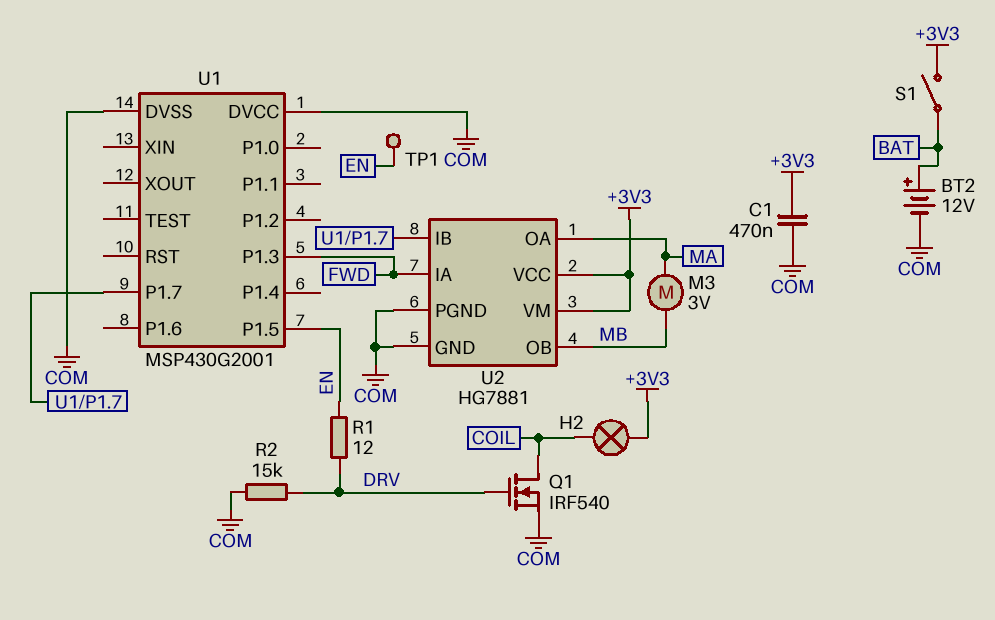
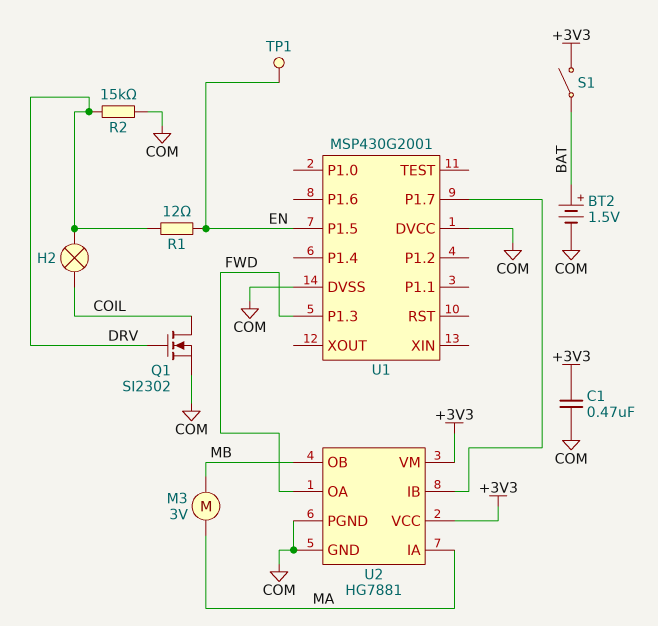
BT2: 12V (plus BAT, minus COM) -> 1.5V (plus BAT, minus COM)
H2: lamp (+3V3, COIL) -> lamp (COIL, DRV)
Q1: NMOS IRF540 (G DRV, D COIL, S COM) -> NMOS SI2302 (G DRV, D COIL, S COM)
U2 pin IA: FWD -> MA
U2 pin OA: MA -> FWD

